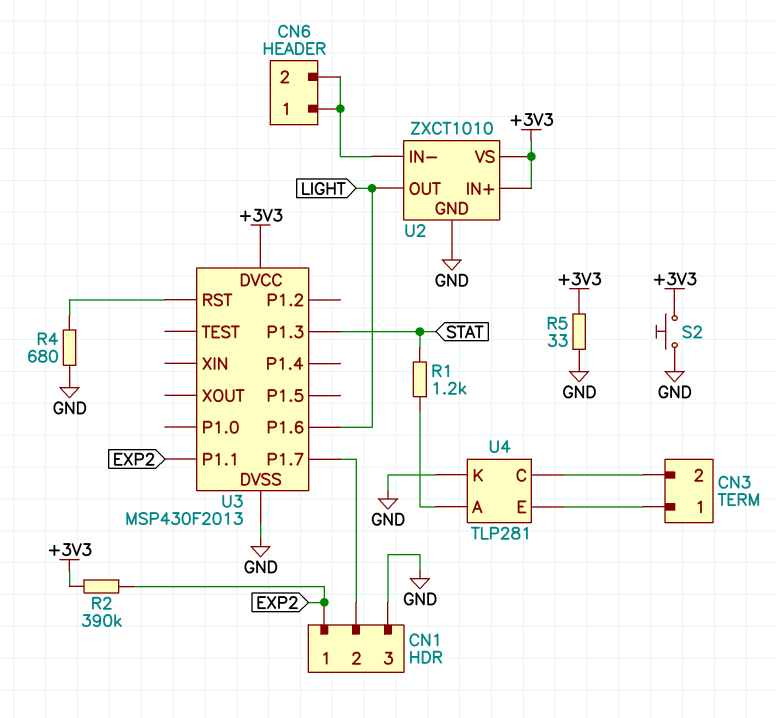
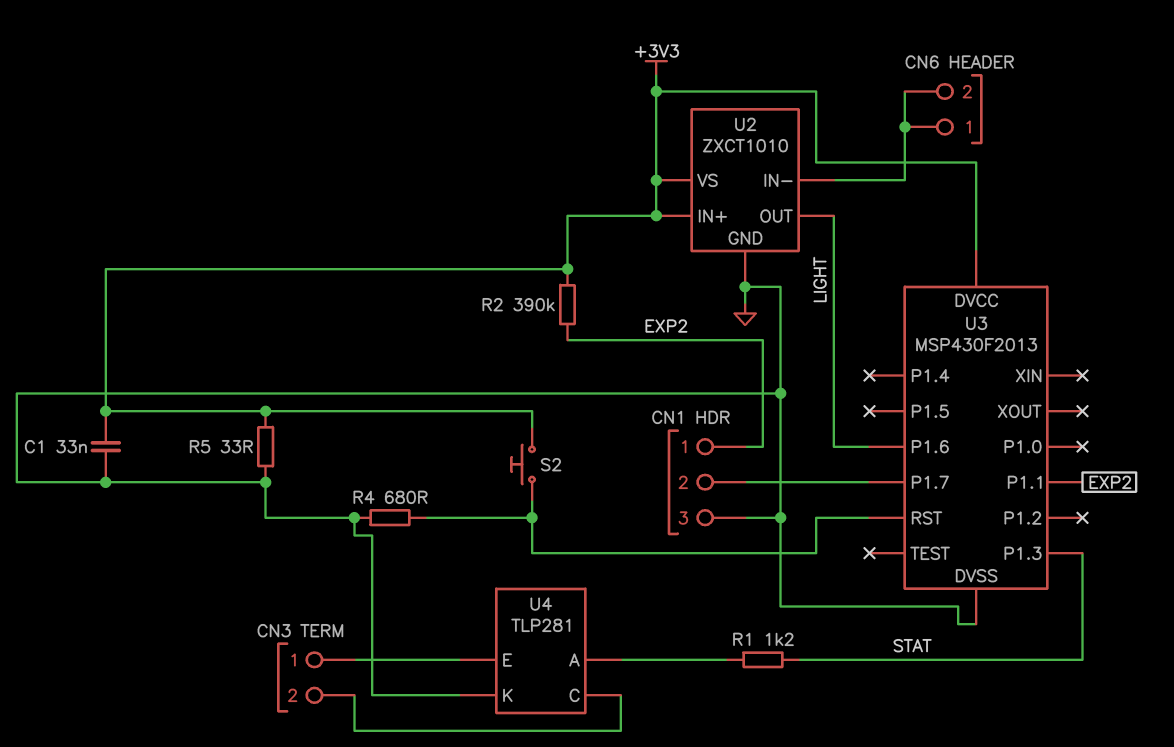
C1: none -> 33nF (+3V3, GND)
S2: button (+3V3, GND) -> button (+3V3, U3/RST)

